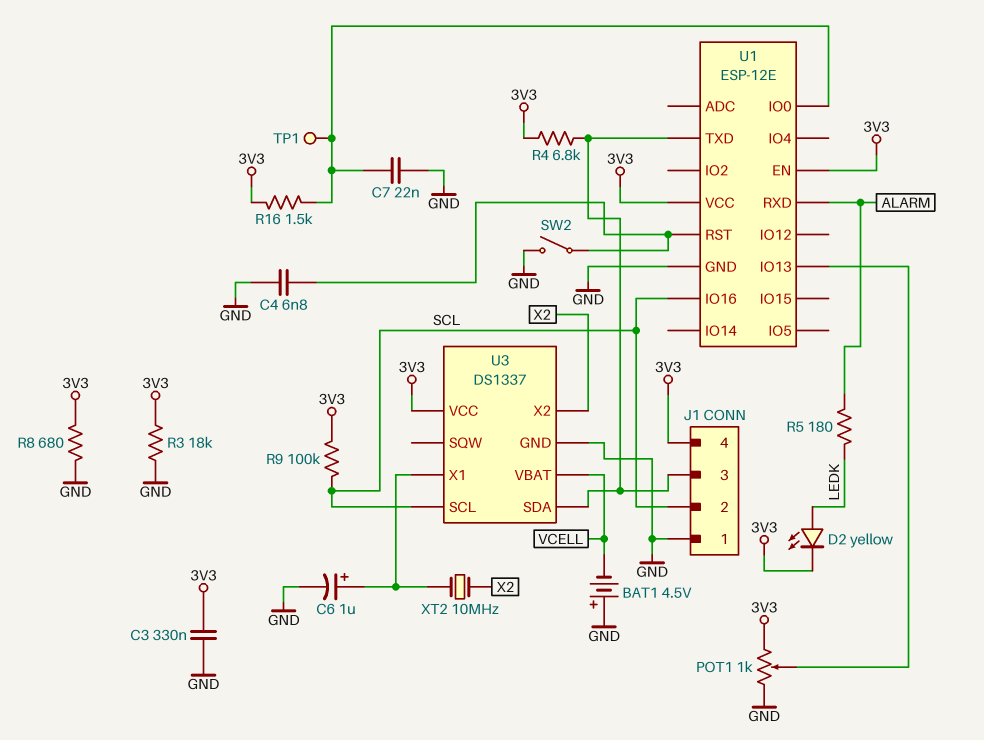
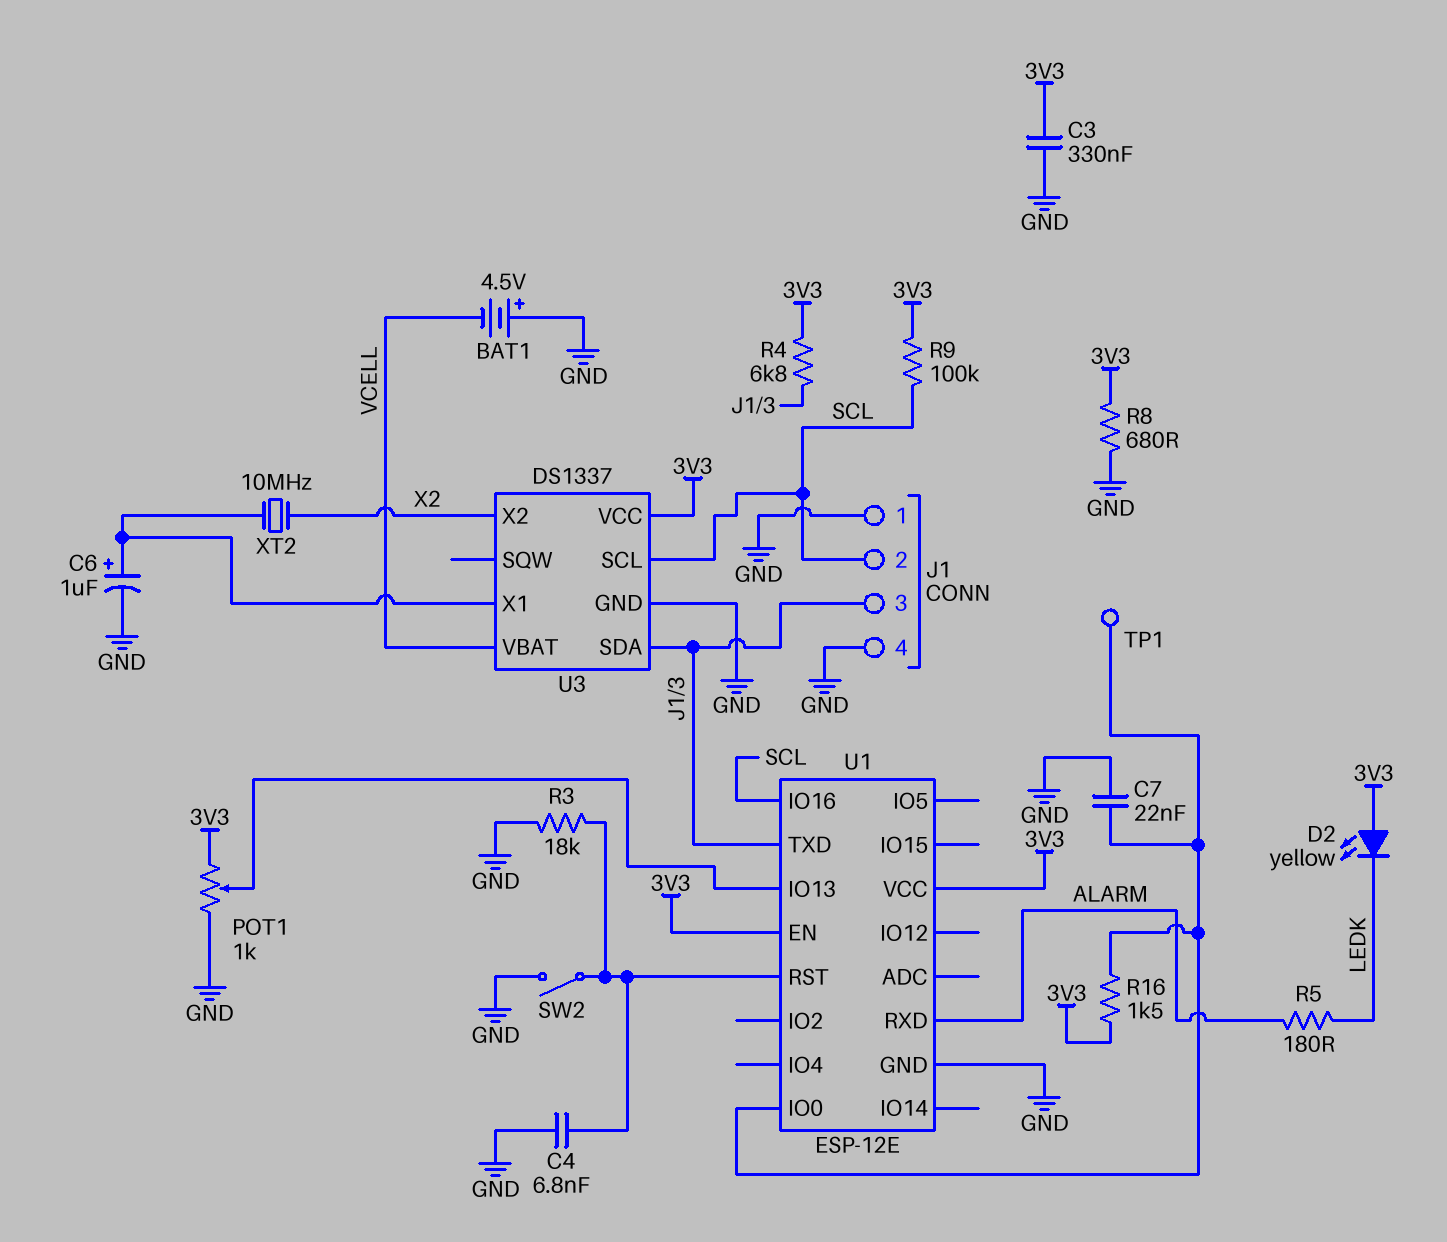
D2: LED yellow (A LEDK, K 3V3) -> LED yellow (A 3V3, K LEDK)
J1 pin 4: 3V3 -> GND
R3: 18k (3V3, GND) -> 18k (GND, U1/RST)

